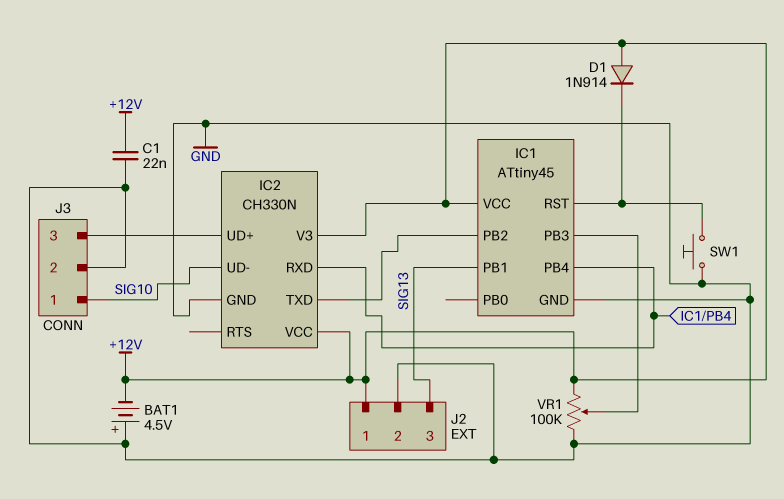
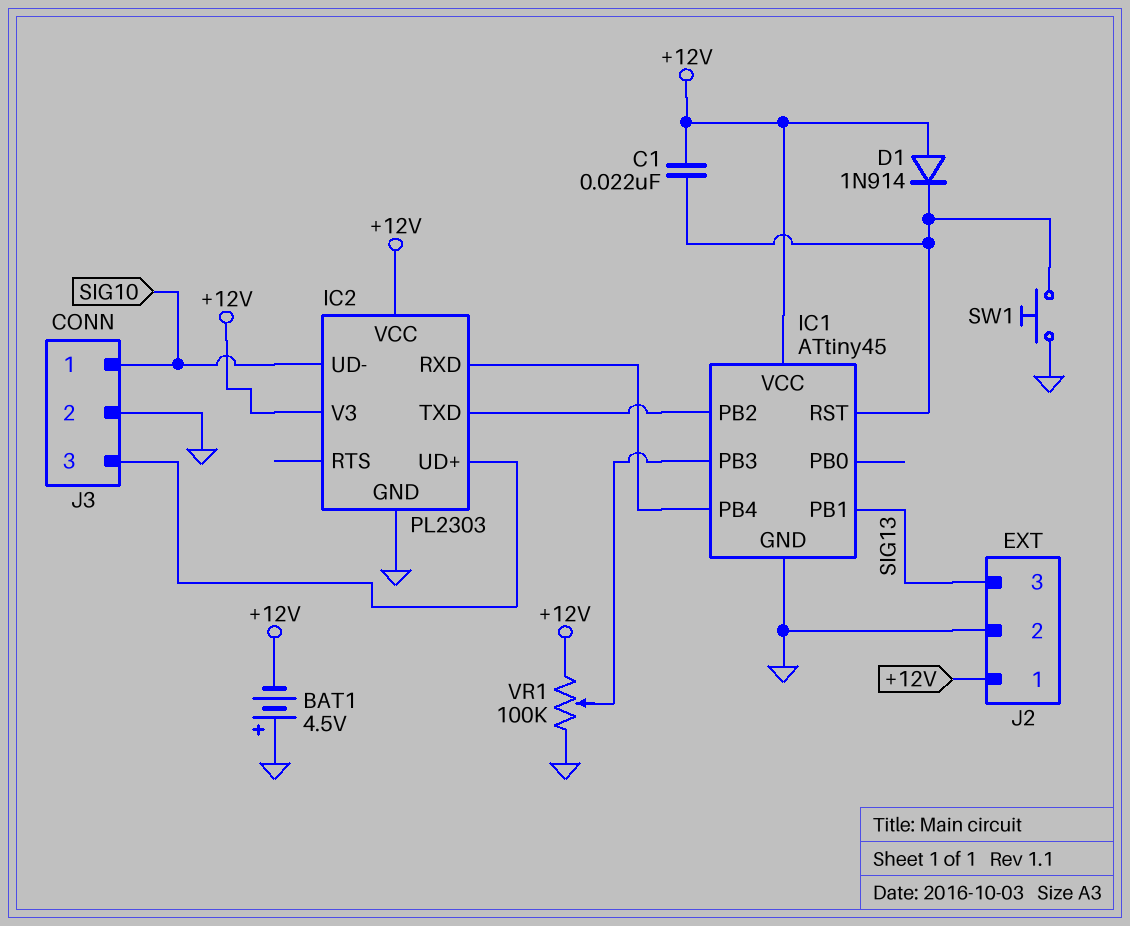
C1: 22nF (+12V, GND) -> 22nF (+12V, IC1/RST)
IC2: CH330N -> PL2303

